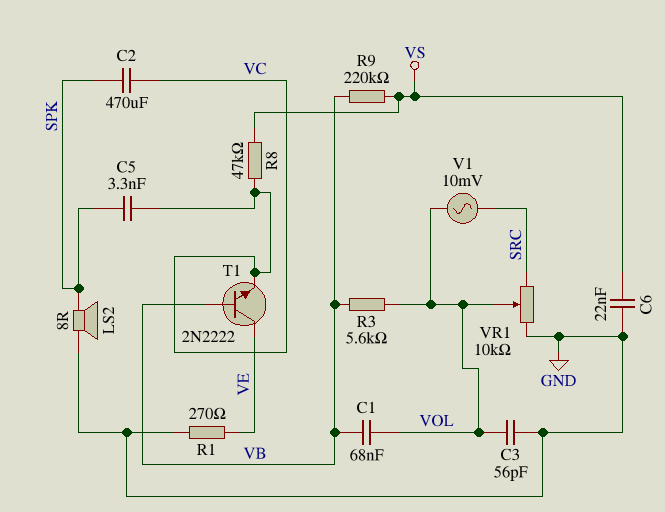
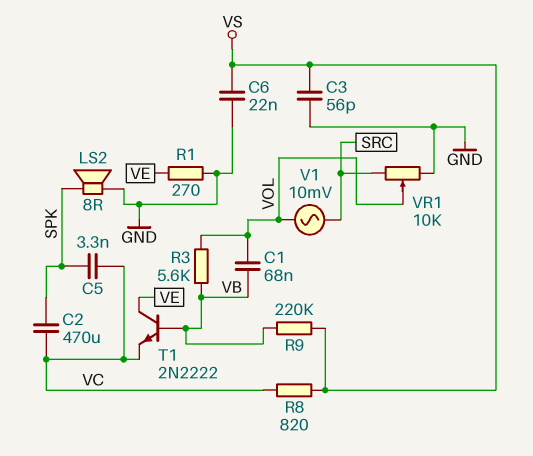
C3: 56pF (GND, VOL) -> 56pF (GND, VS)
R8: 47k (VC, VS) -> 820 (VC, VS)

